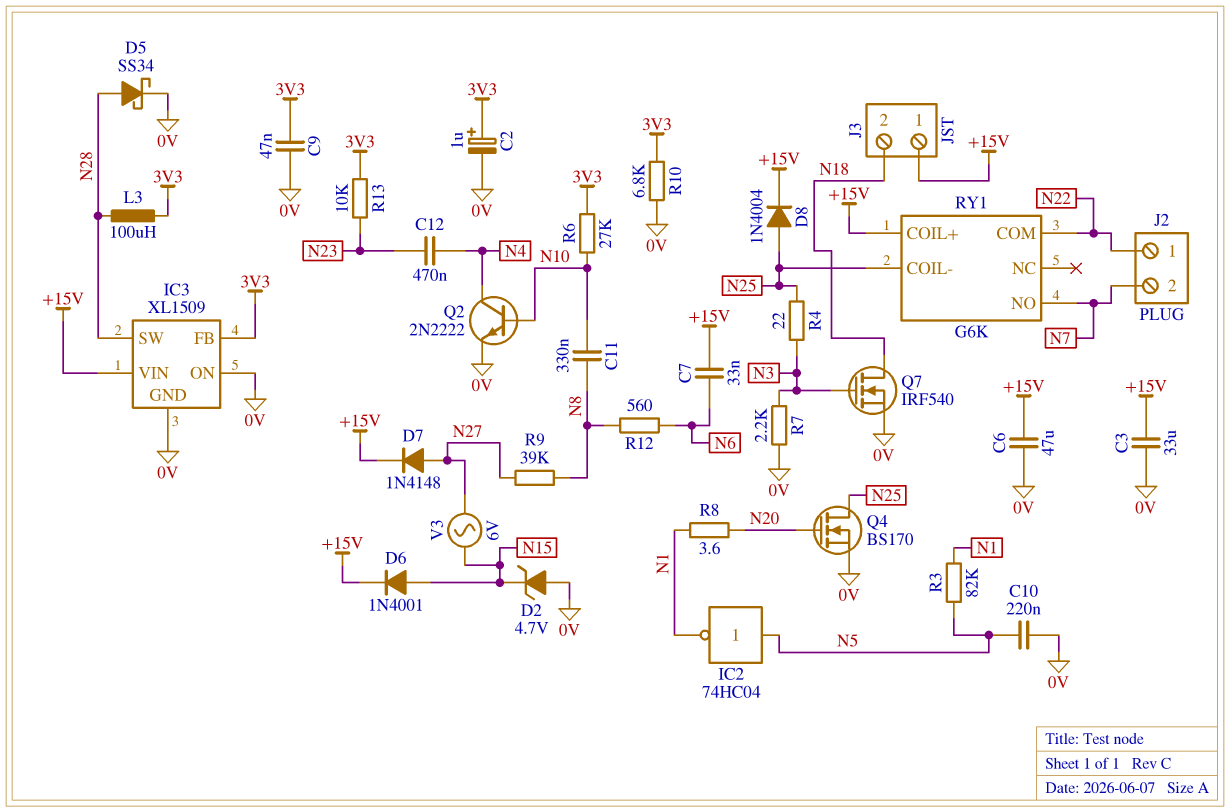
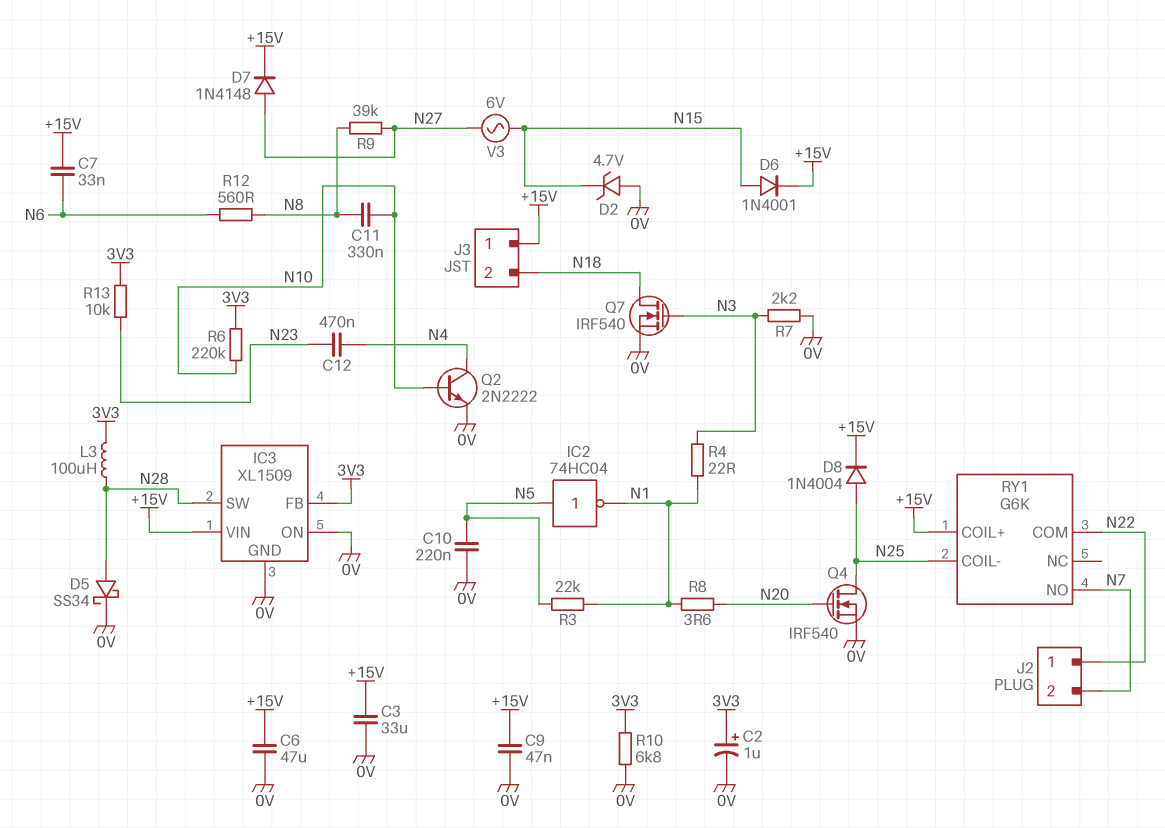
C9: 47nF (0V, 3V3) -> 47nF (+15V, 0V)
Q4: NMOS BS170 (G N20, D N25, S 0V) -> NMOS IRF540 (G N20, D N25, S 0V)
R3: 82k (N1, N5) -> 22k (N1, N5)
R4: 22 (N3, N25) -> 22 (N1, N3)
R6: 27k (3V3, N10) -> 220k (3V3, N10)

